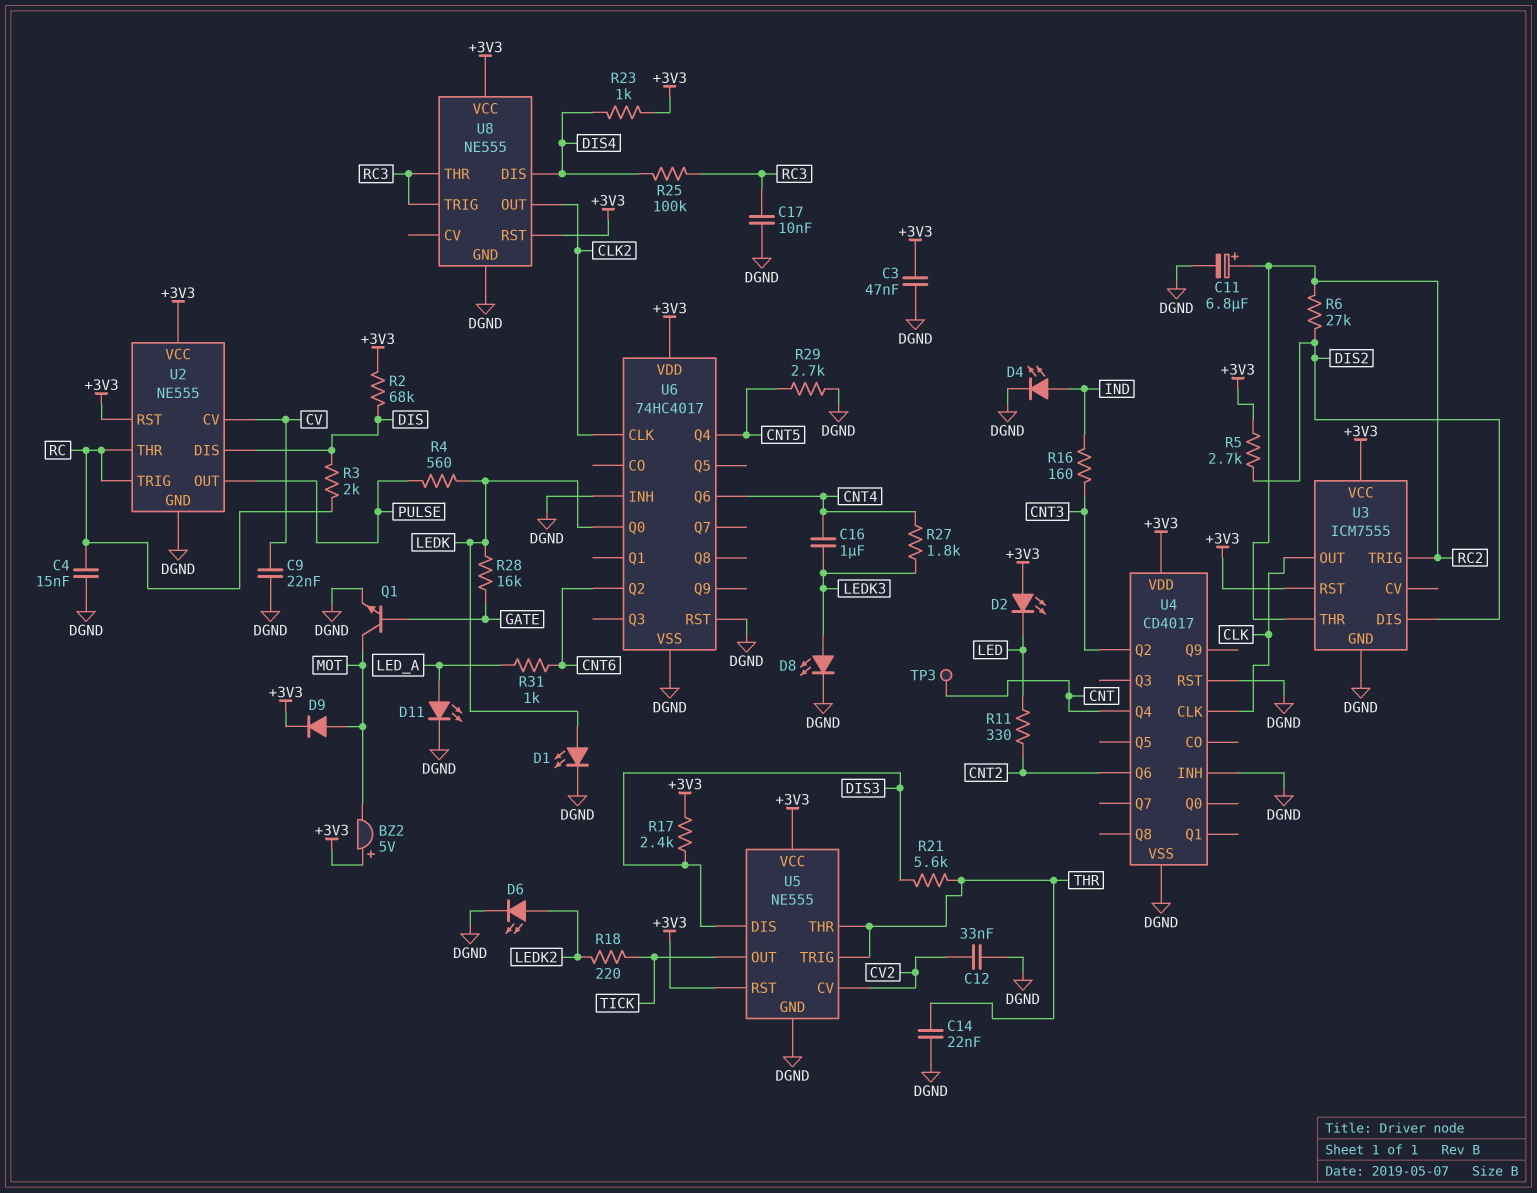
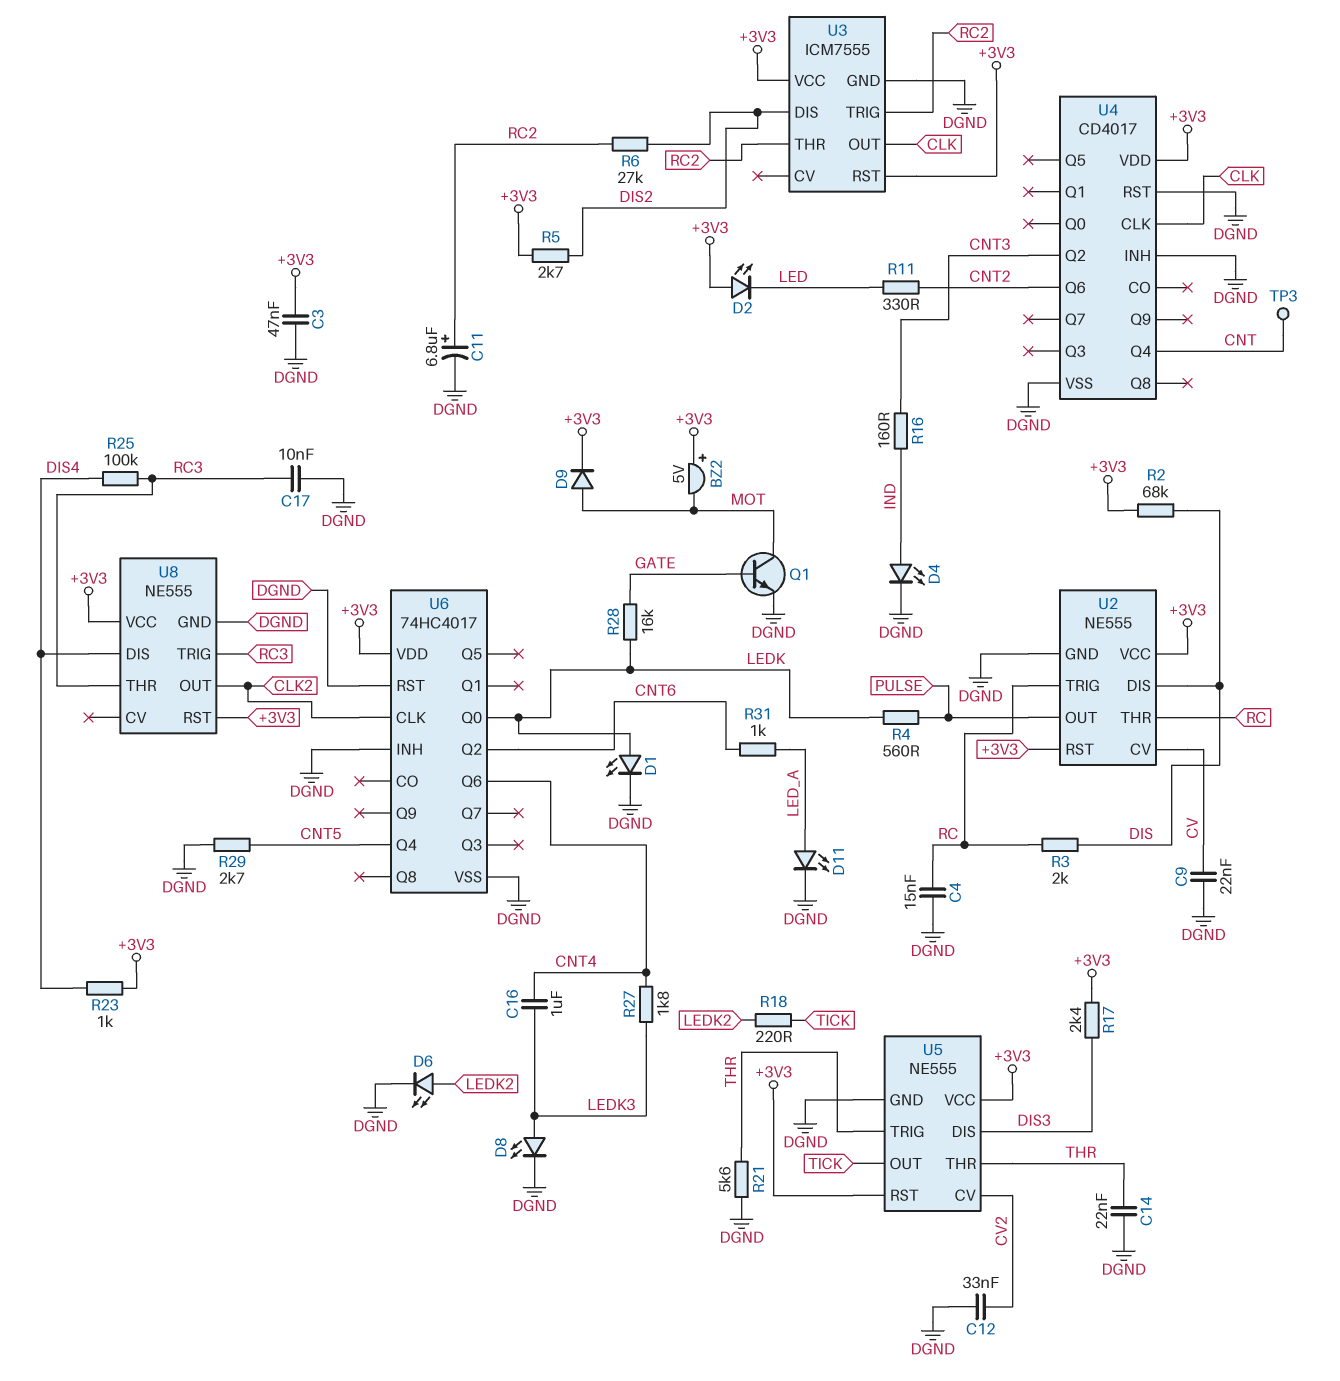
R21: 5.6k (DIS3, THR) -> 5.6k (DGND, THR)

